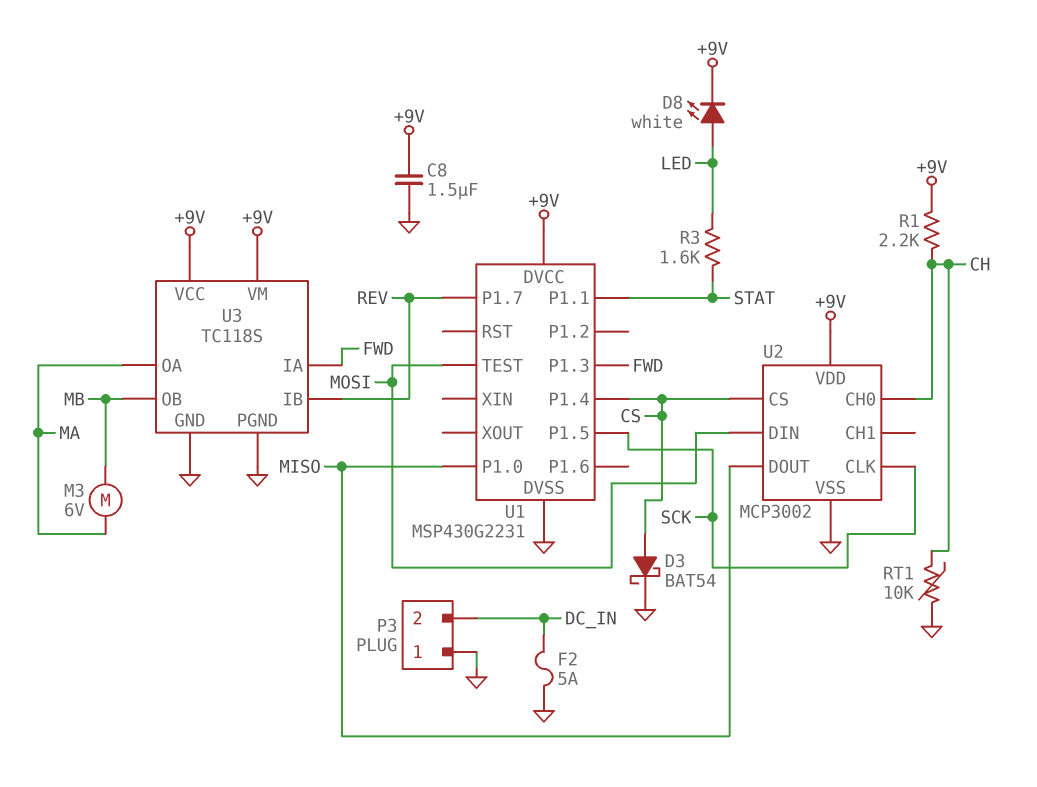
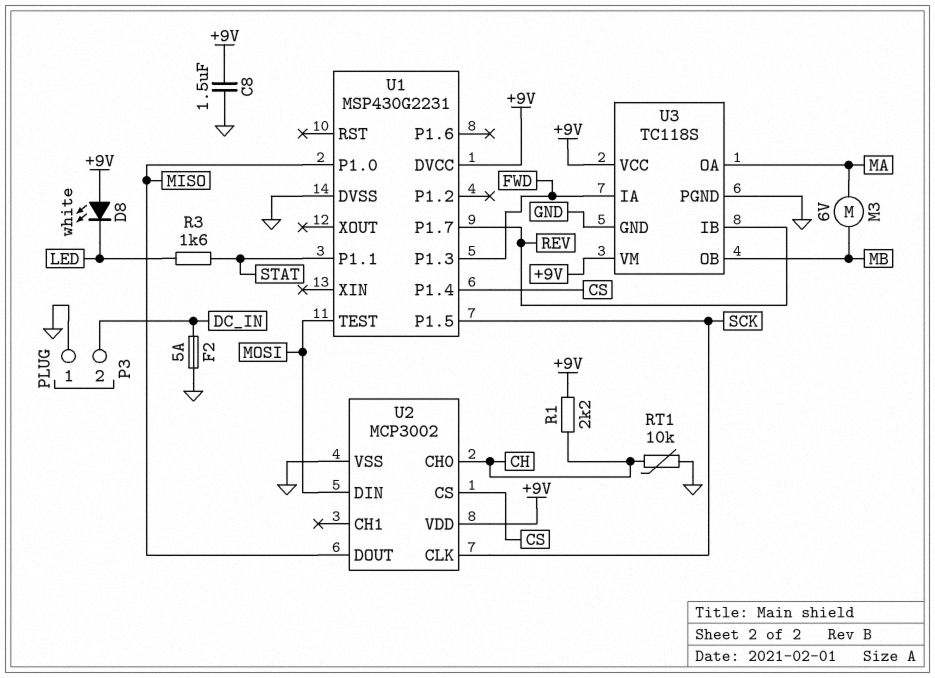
D3: schottky BAT54 (A CS, K GND) -> none
D8: LED white (A LED, K +9V) -> LED white (A +9V, K LED)

